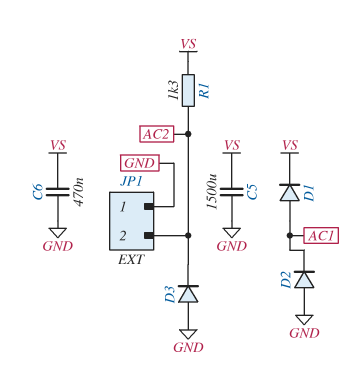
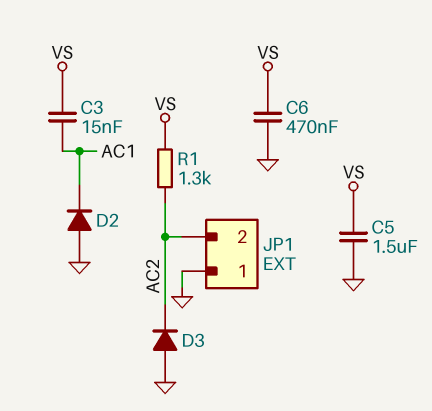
C3: none -> 15nF (AC1, VS)
C5: 1500uF (GND, VS) -> 1.5uF (GND, VS)
D1: diode (A AC1, K VS) -> none

